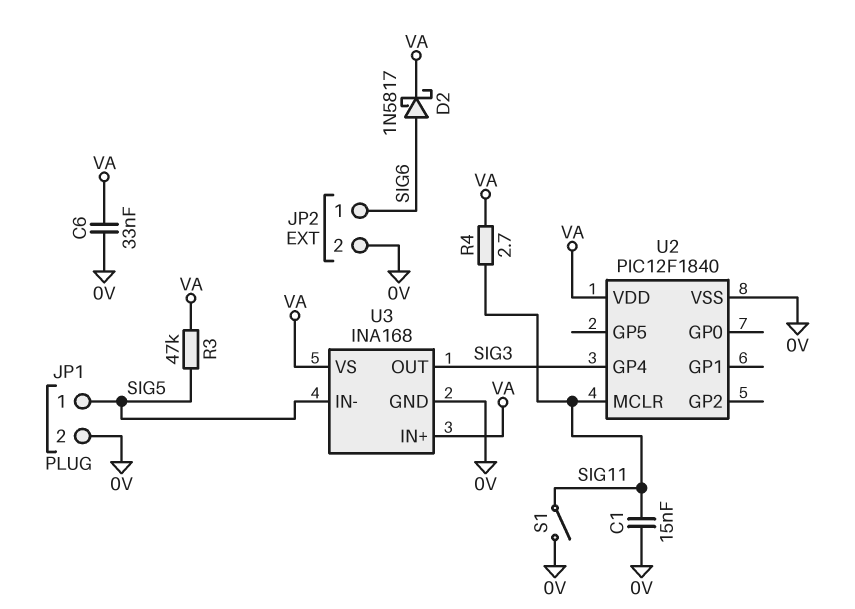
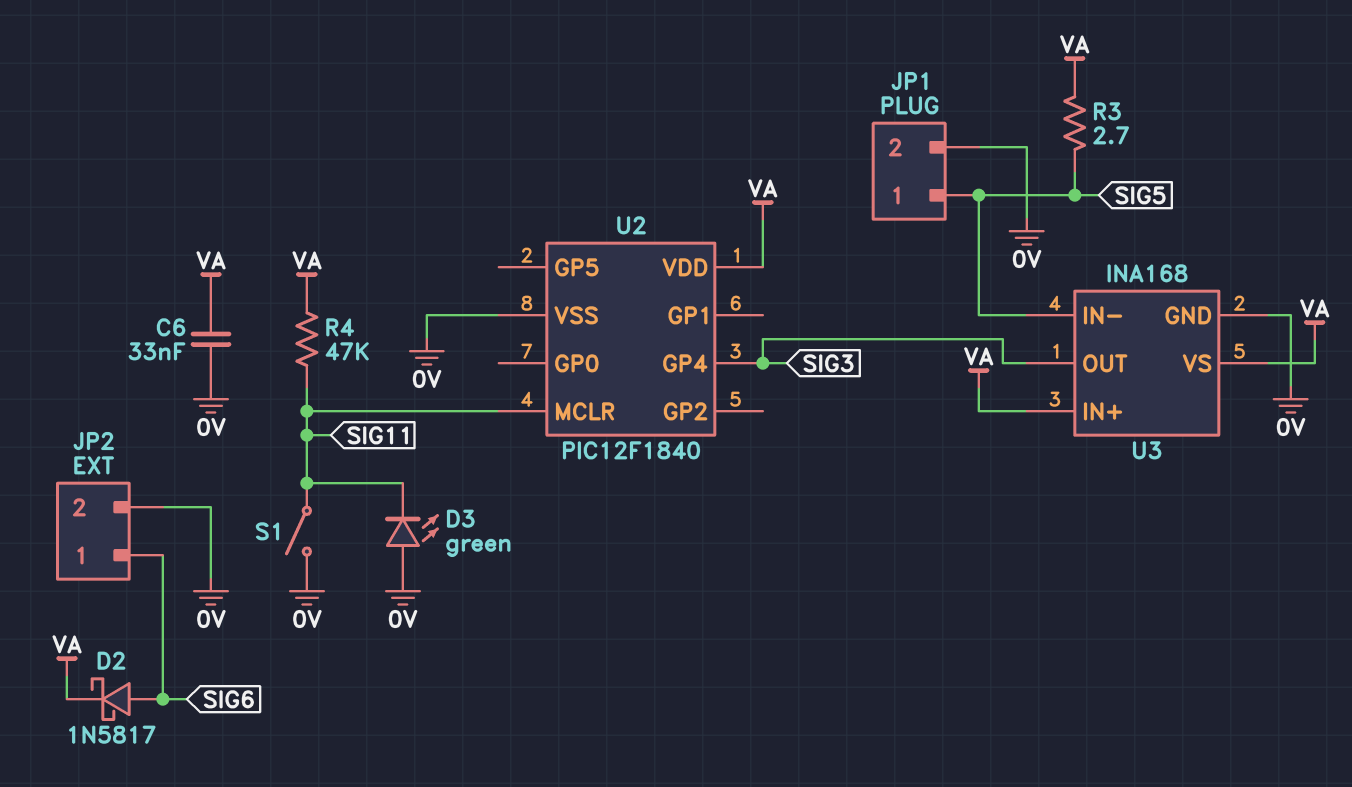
C1: 15nF (0V, SIG11) -> none
D3: none -> LED green (A 0V, K SIG11)
R3: 47k (SIG5, VA) -> 2.7 (SIG5, VA)
R4: 2.7 (SIG11, VA) -> 47k (SIG11, VA)

